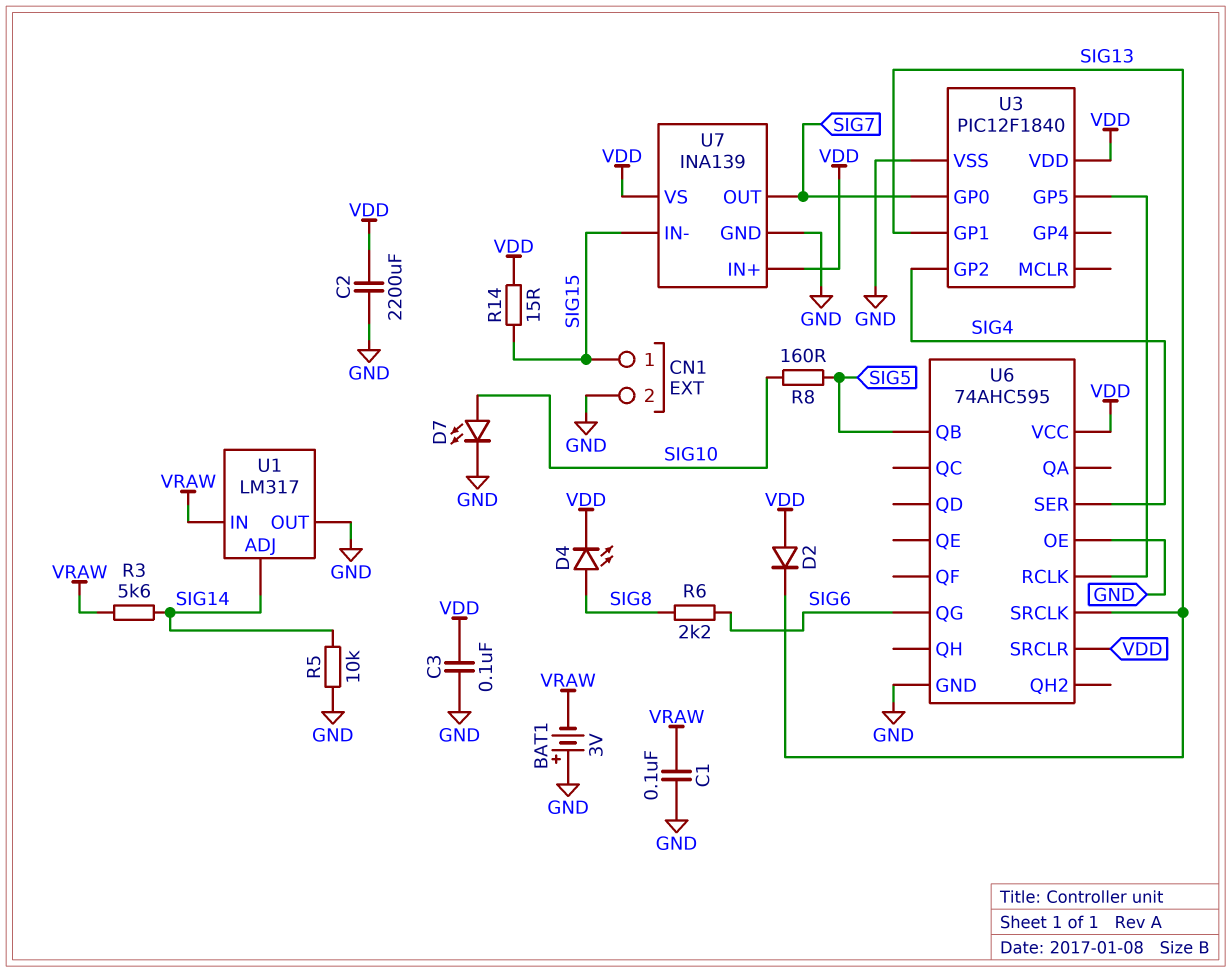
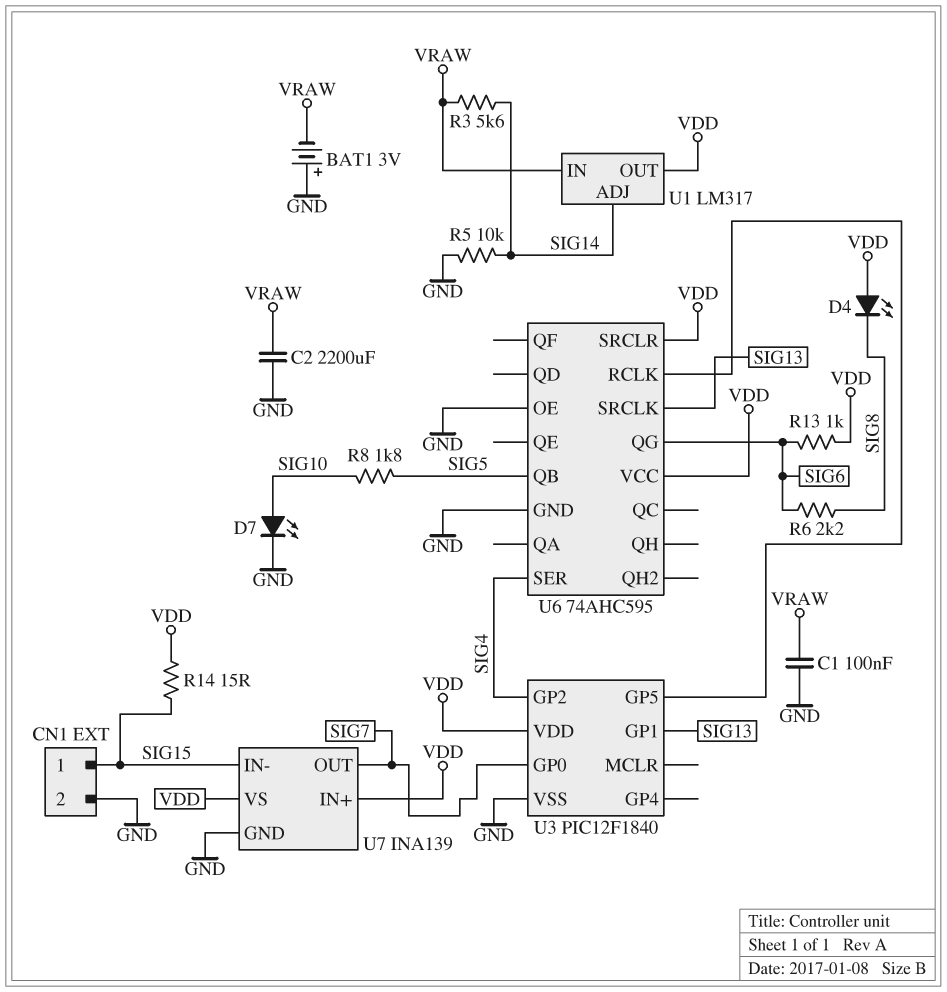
C2: 2200uF (GND, VDD) -> 2200uF (GND, VRAW)
C3: 100nF (GND, VDD) -> none
D2: diode (A VDD, K SIG13) -> none
D4: LED (A SIG8, K VDD) -> LED (A VDD, K SIG8)
R8: 160 (SIG5, SIG10) -> 1.8k (SIG5, SIG10)
R13: none -> 1k (SIG6, VDD)
U1 pin OUT: GND -> VDD

